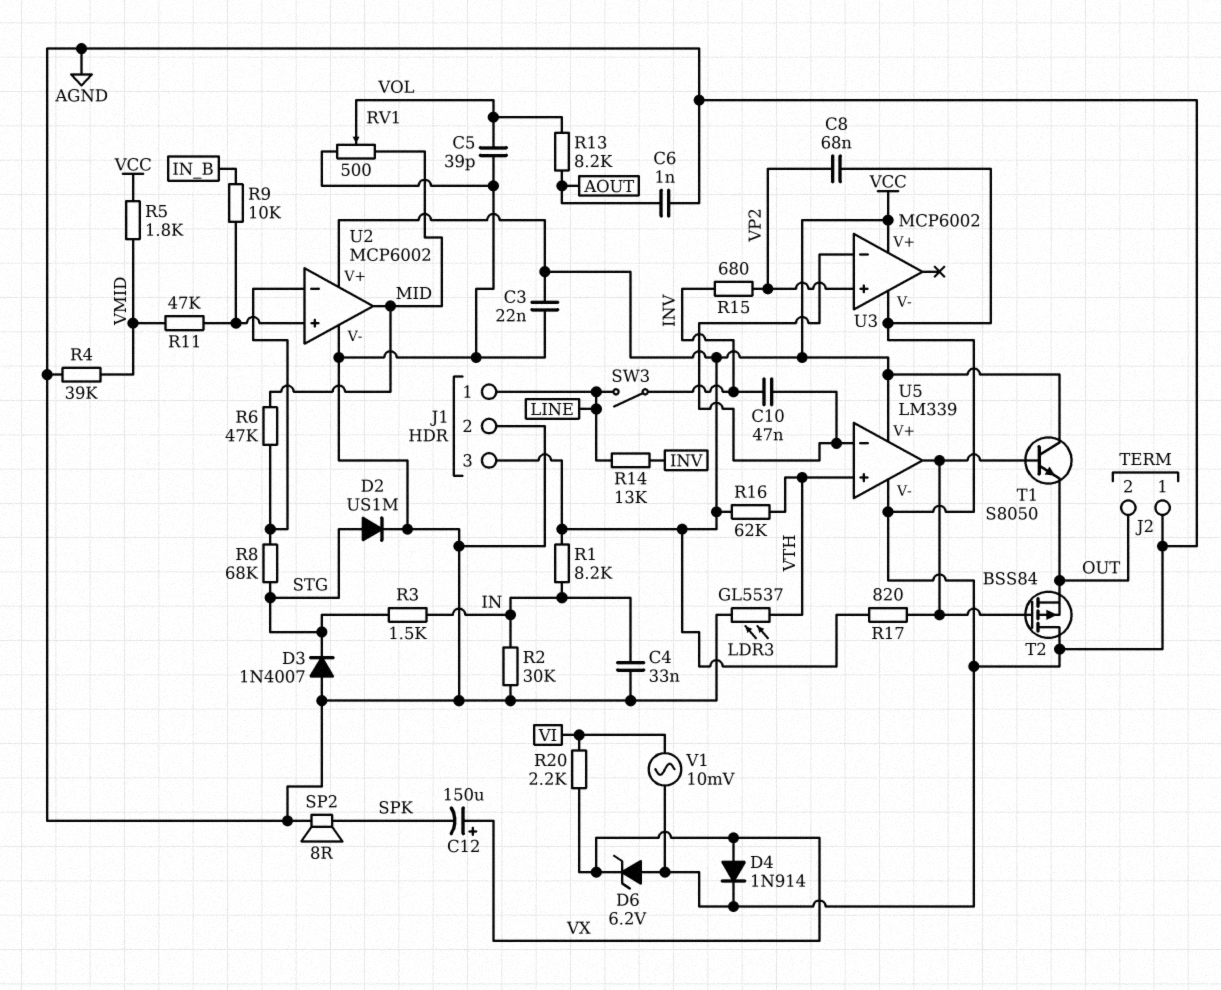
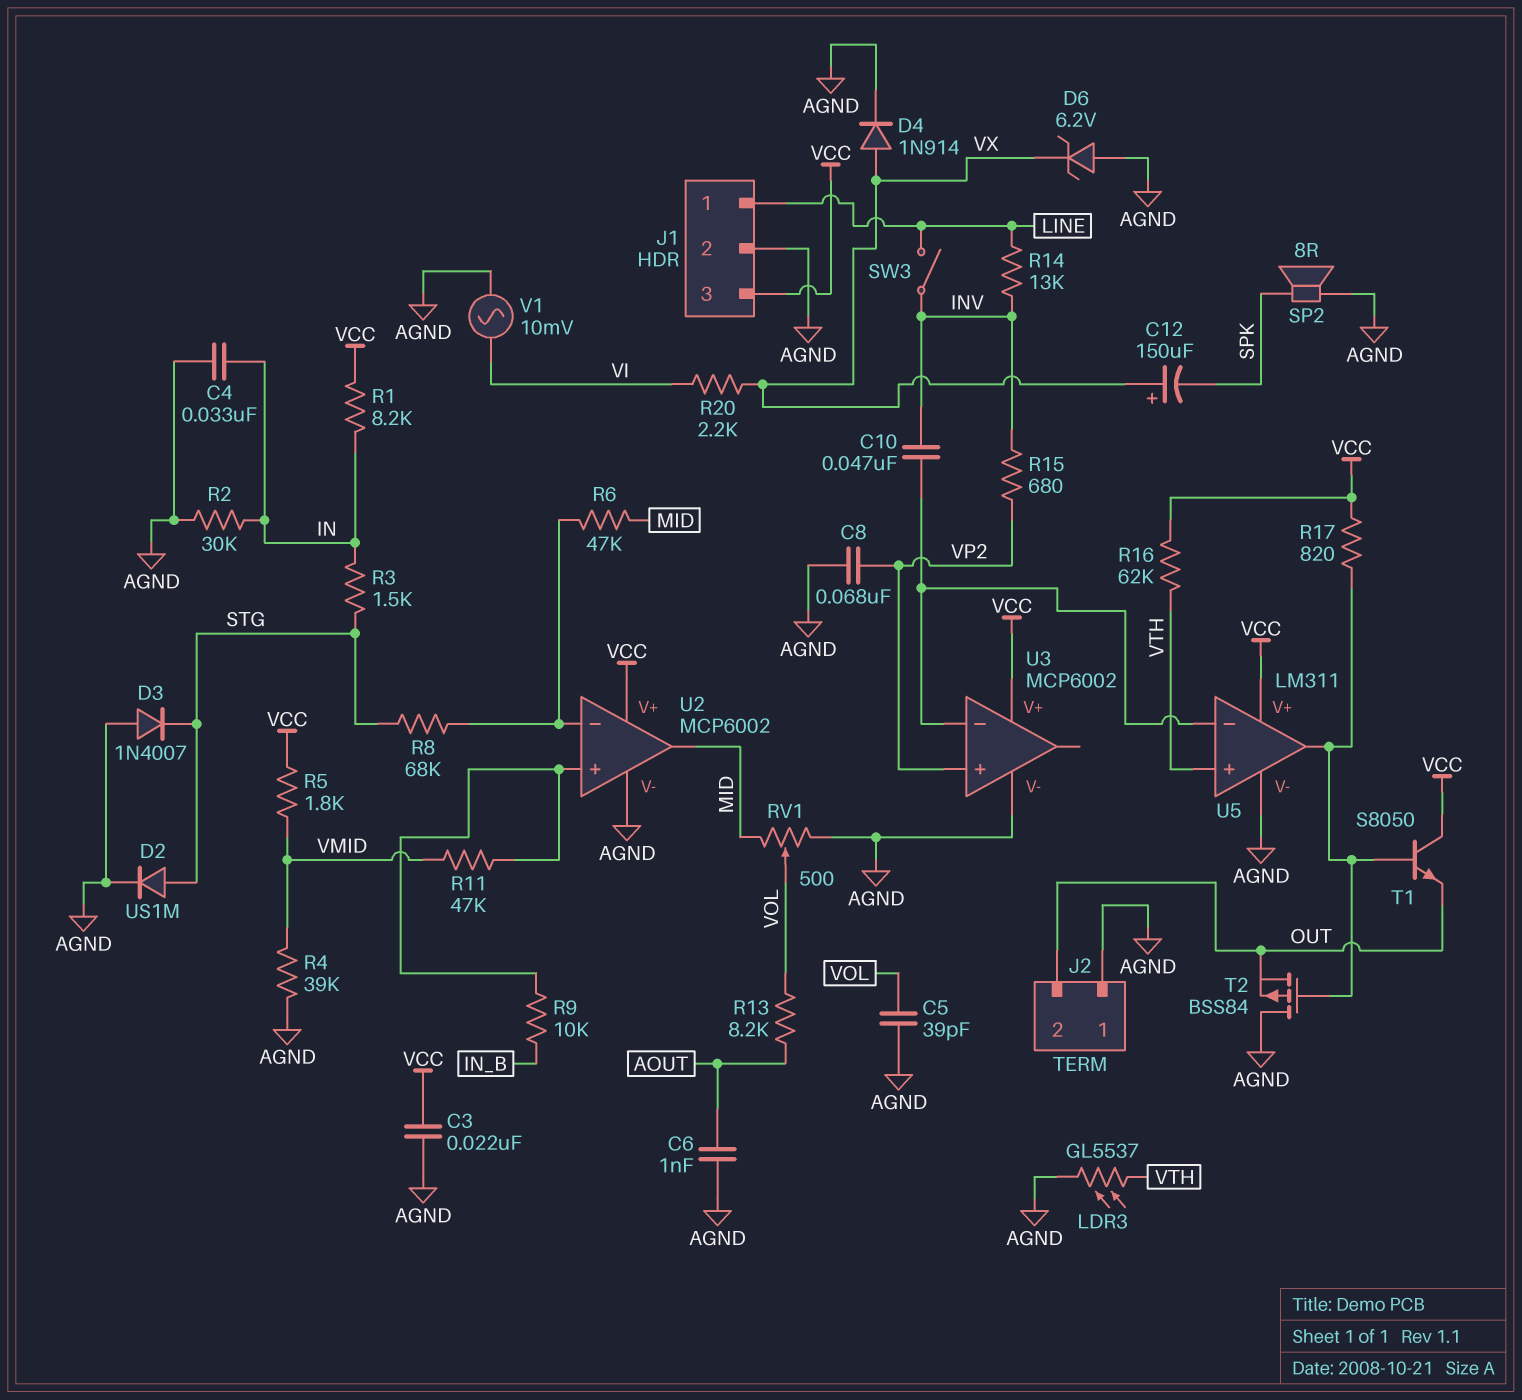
U5: LM339 -> LM311

